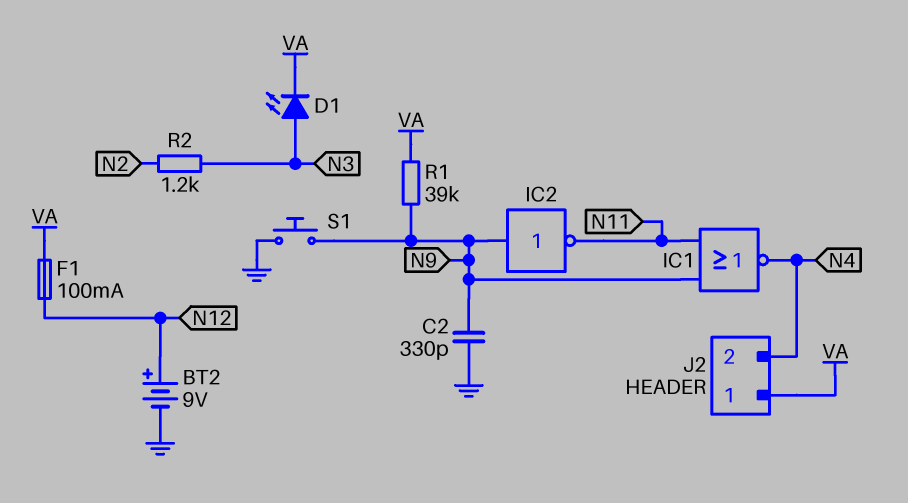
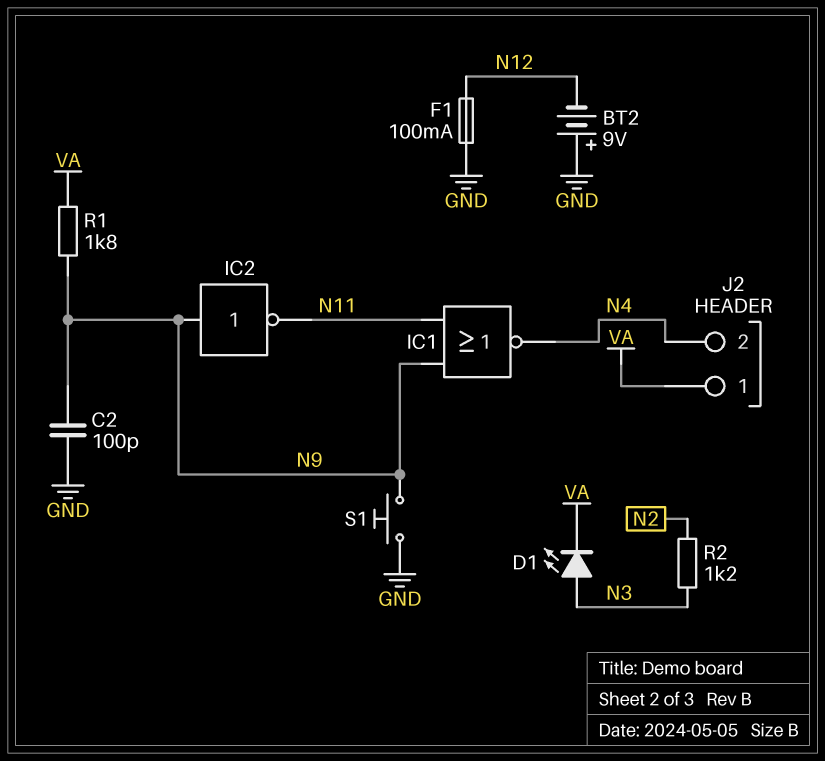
BT2: 9V (plus N12, minus GND) -> 9V (plus GND, minus N12)
C2: 330pF (GND, N9) -> 100pF (GND, N9)
F1: 100mA (N12, VA) -> 100mA (GND, N12)
R1: 39k (N9, VA) -> 1.8k (N9, VA)

